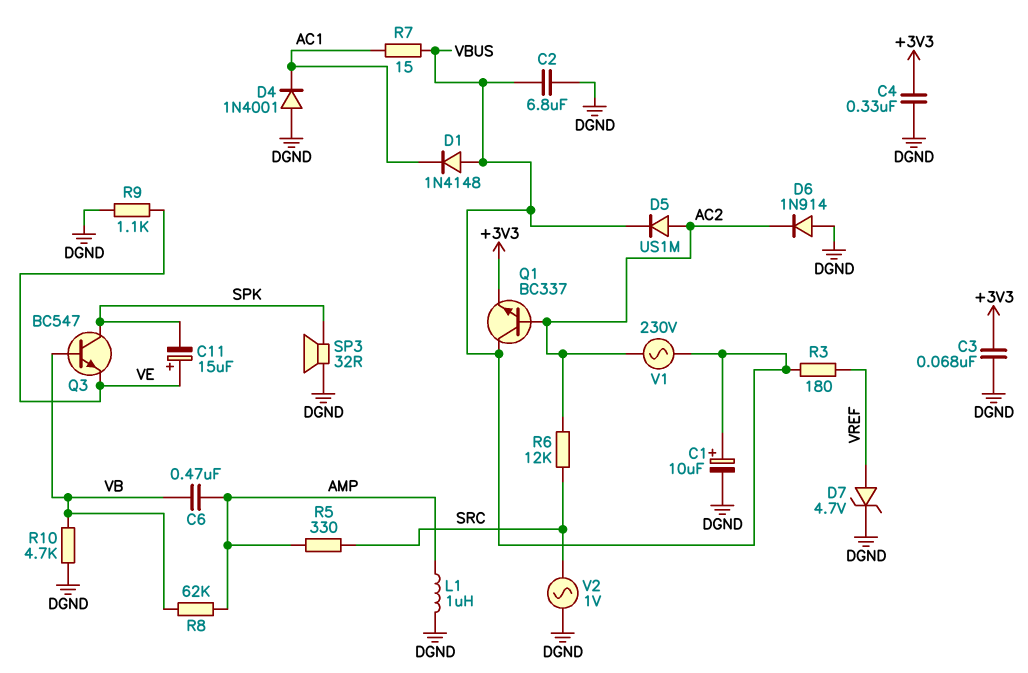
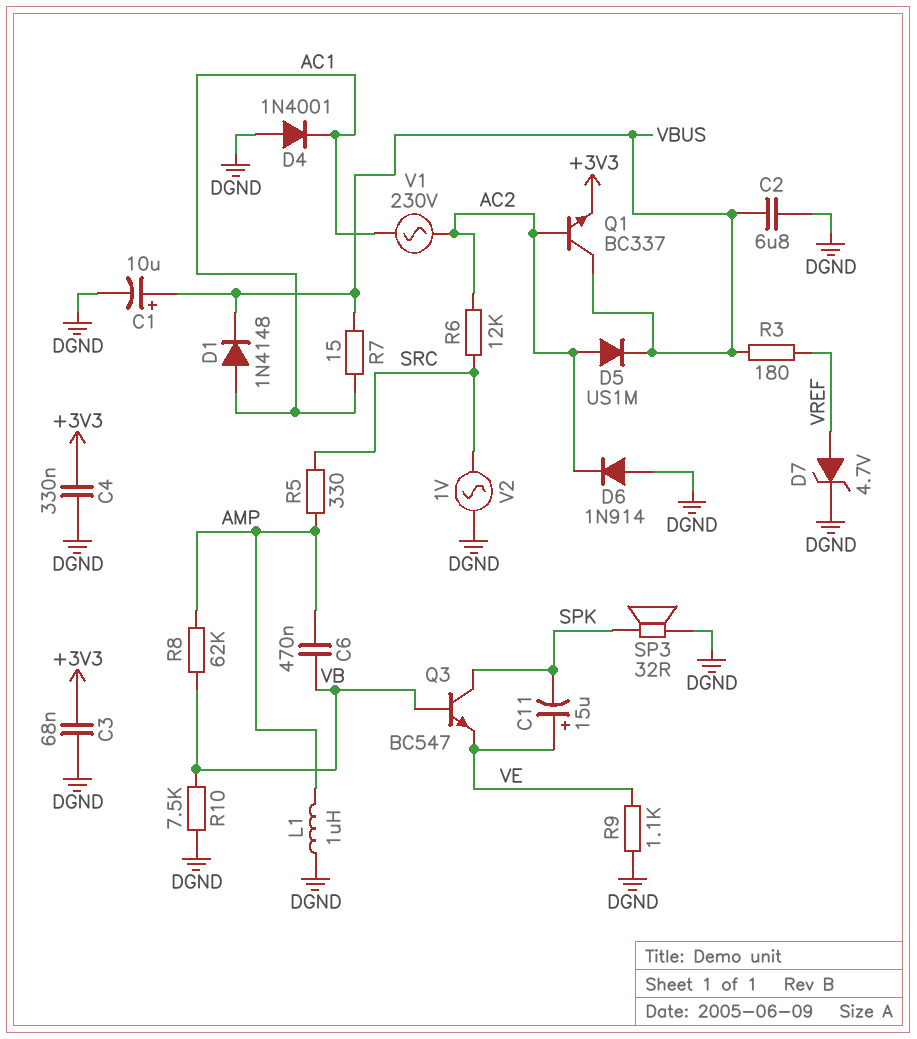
D1: diode 1N4148 (A VBUS, K AC1) -> diode 1N4148 (A AC1, K VBUS)
R10: 4.7k (DGND, VB) -> 7.5k (DGND, VB)
V1: AC 230V (AC2, VBUS) -> AC 230V (AC1, AC2)

